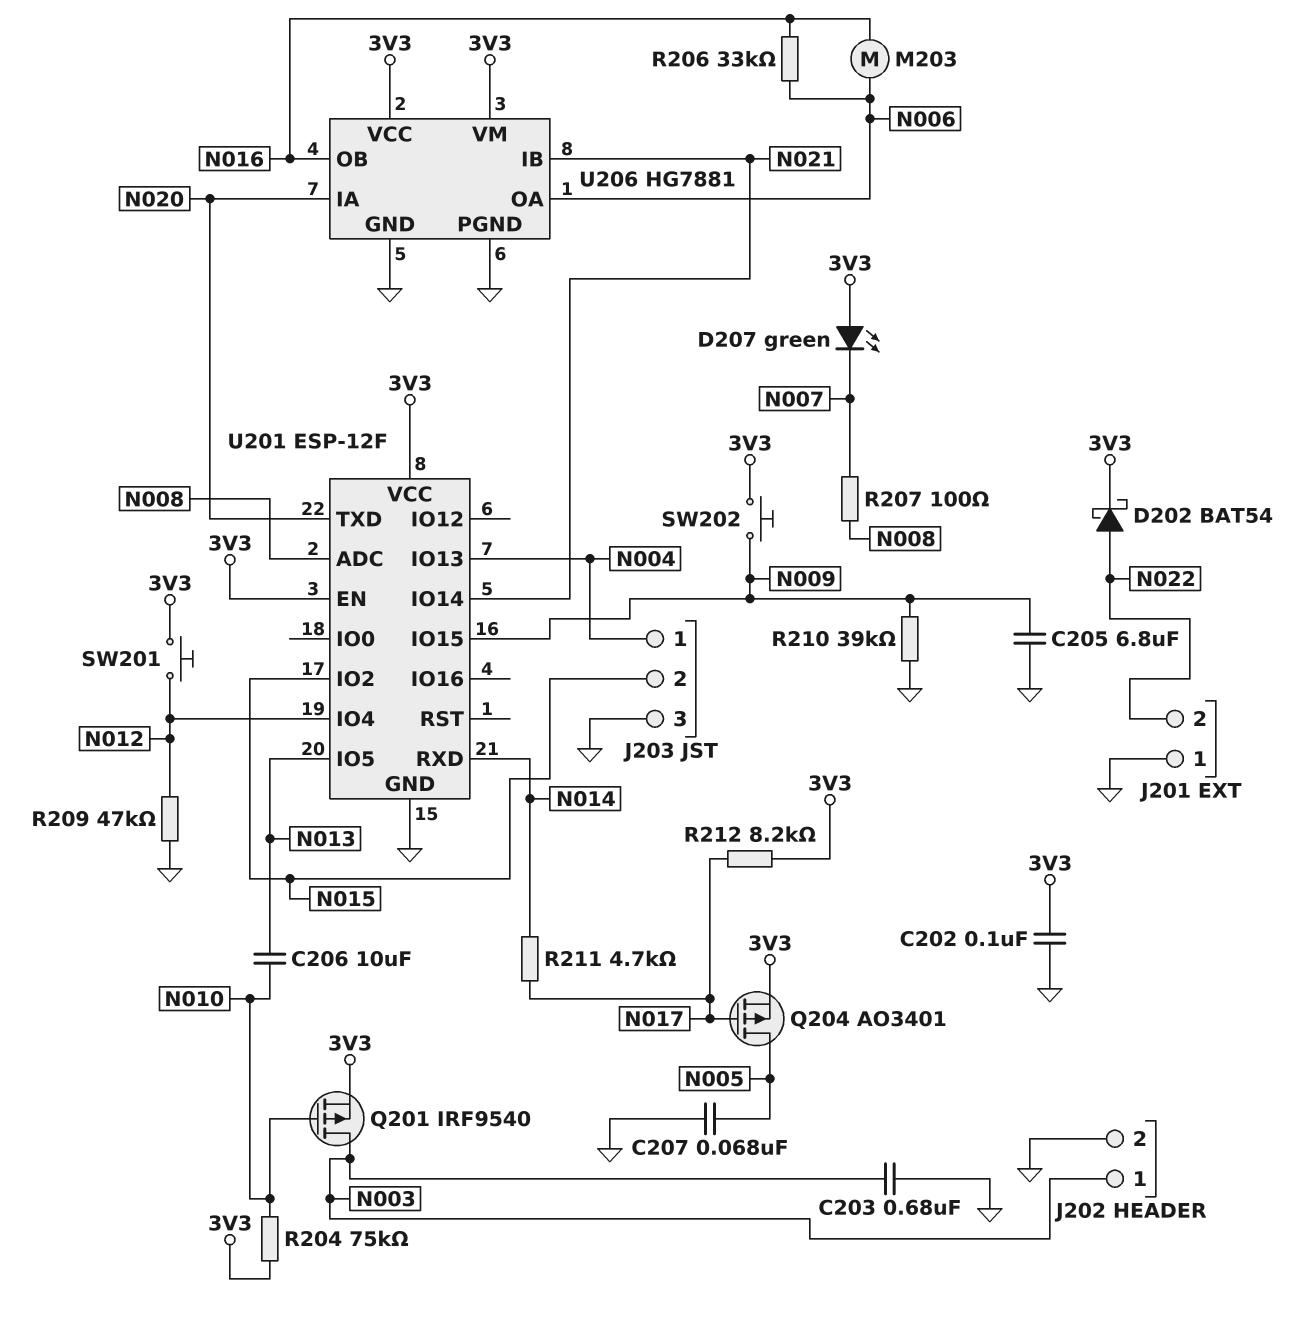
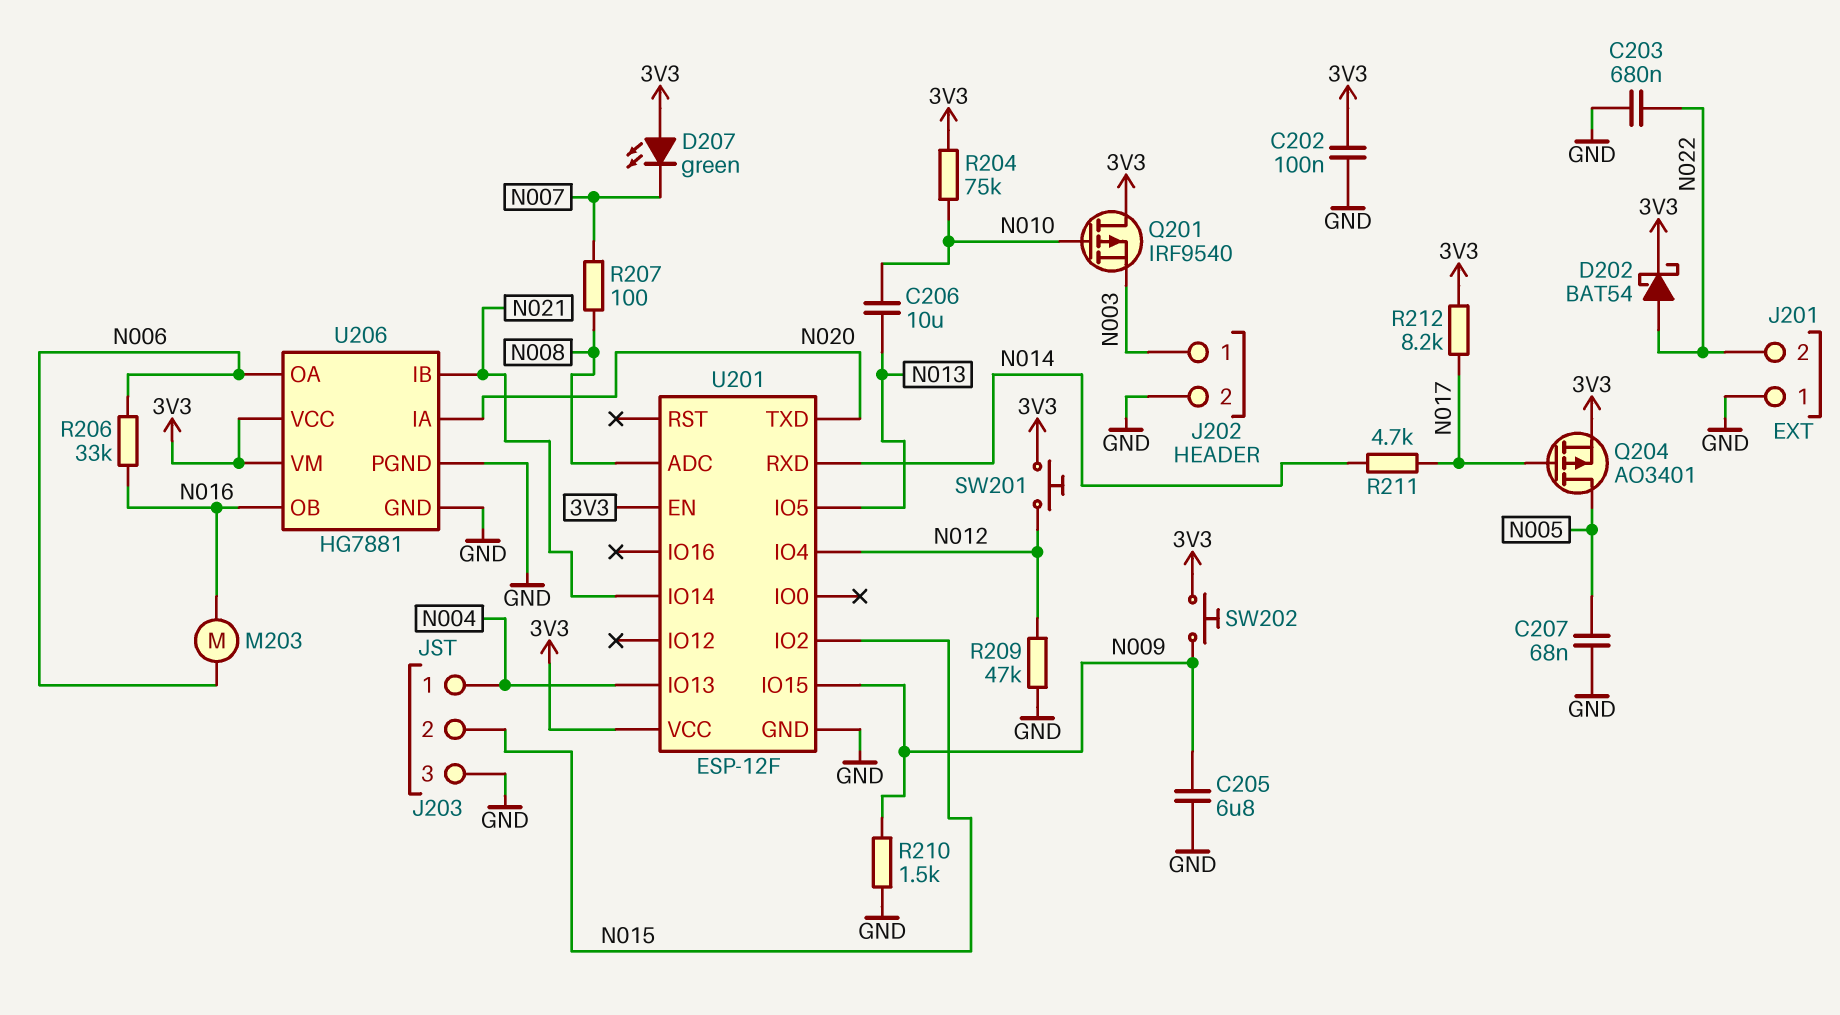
C203: 680nF (GND, N003) -> 680nF (GND, N022)
Q201: PMOS IRF9540 (G N010, D N003, S 3V3) -> PMOS IRF9540 (G N010, D 3V3, S N003)
R210: 39k (GND, N009) -> 1.5k (GND, N009)

